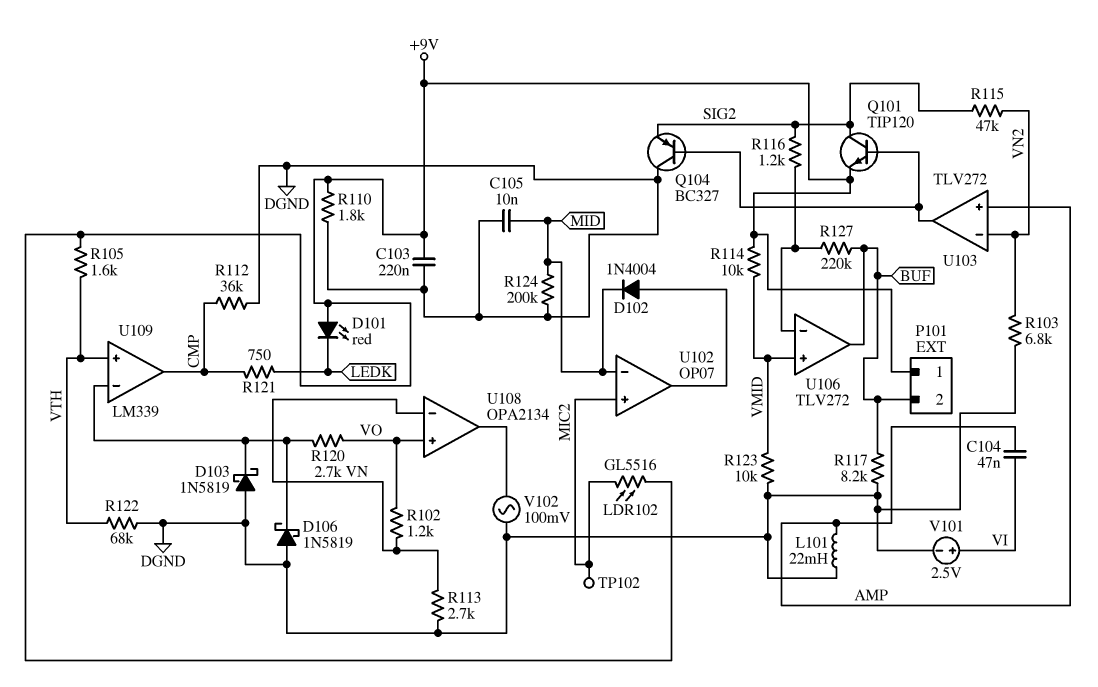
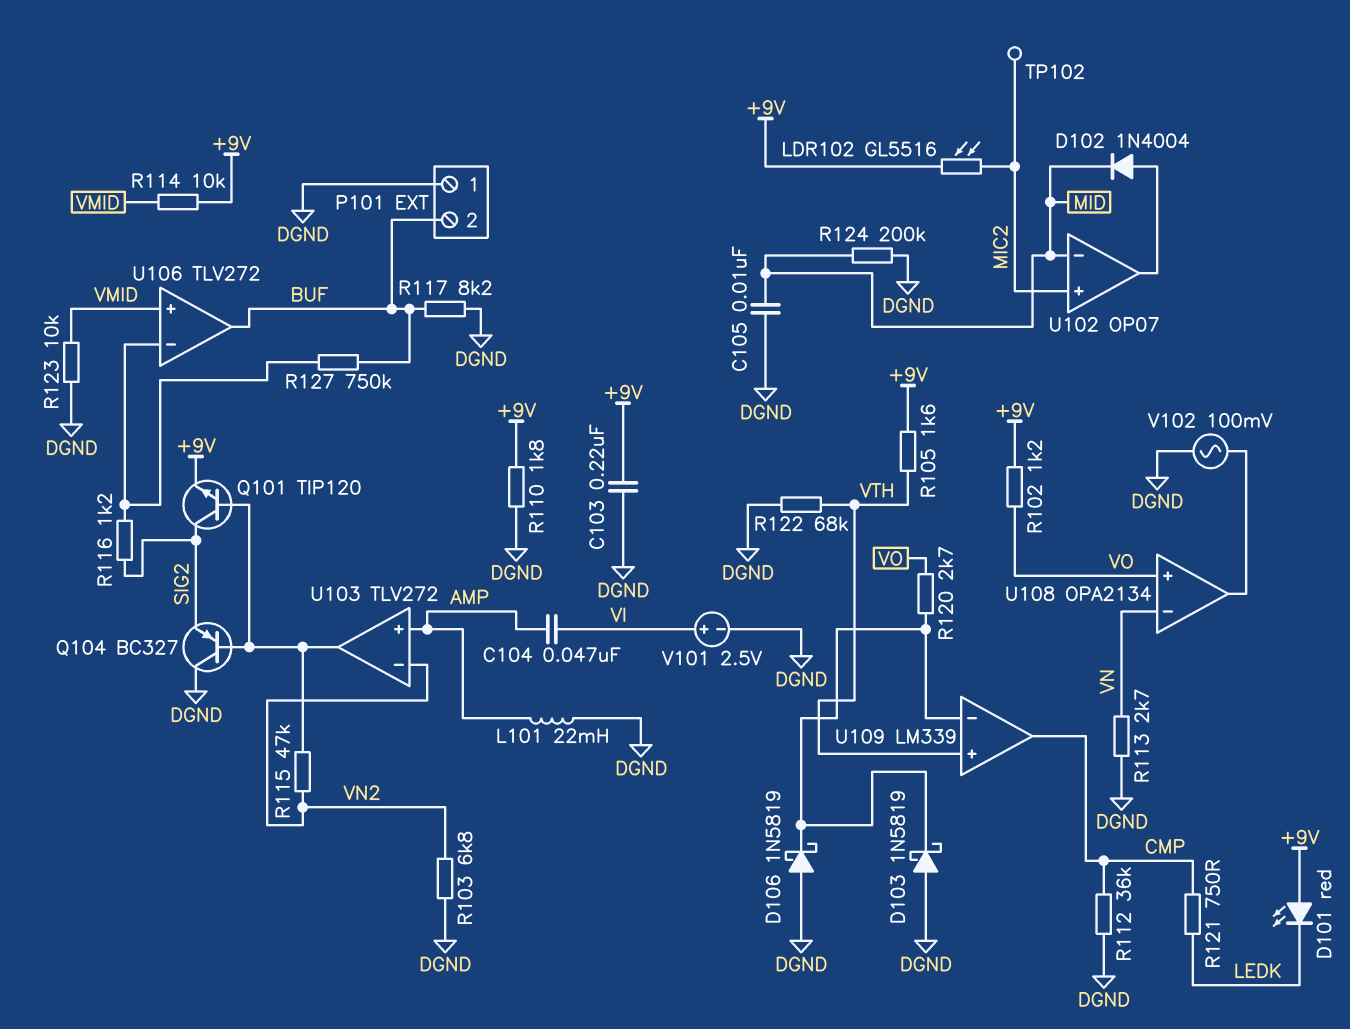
P101 pin 1: +9V -> DGND
R102: 1.2k (VN, VO) -> 1.2k (+9V, VO)
R115: 47k (SIG2, VN2) -> 47k (U103/out, VN2)
R127: 220k (BUF, U106/in-) -> 750k (BUF, U106/in-)

